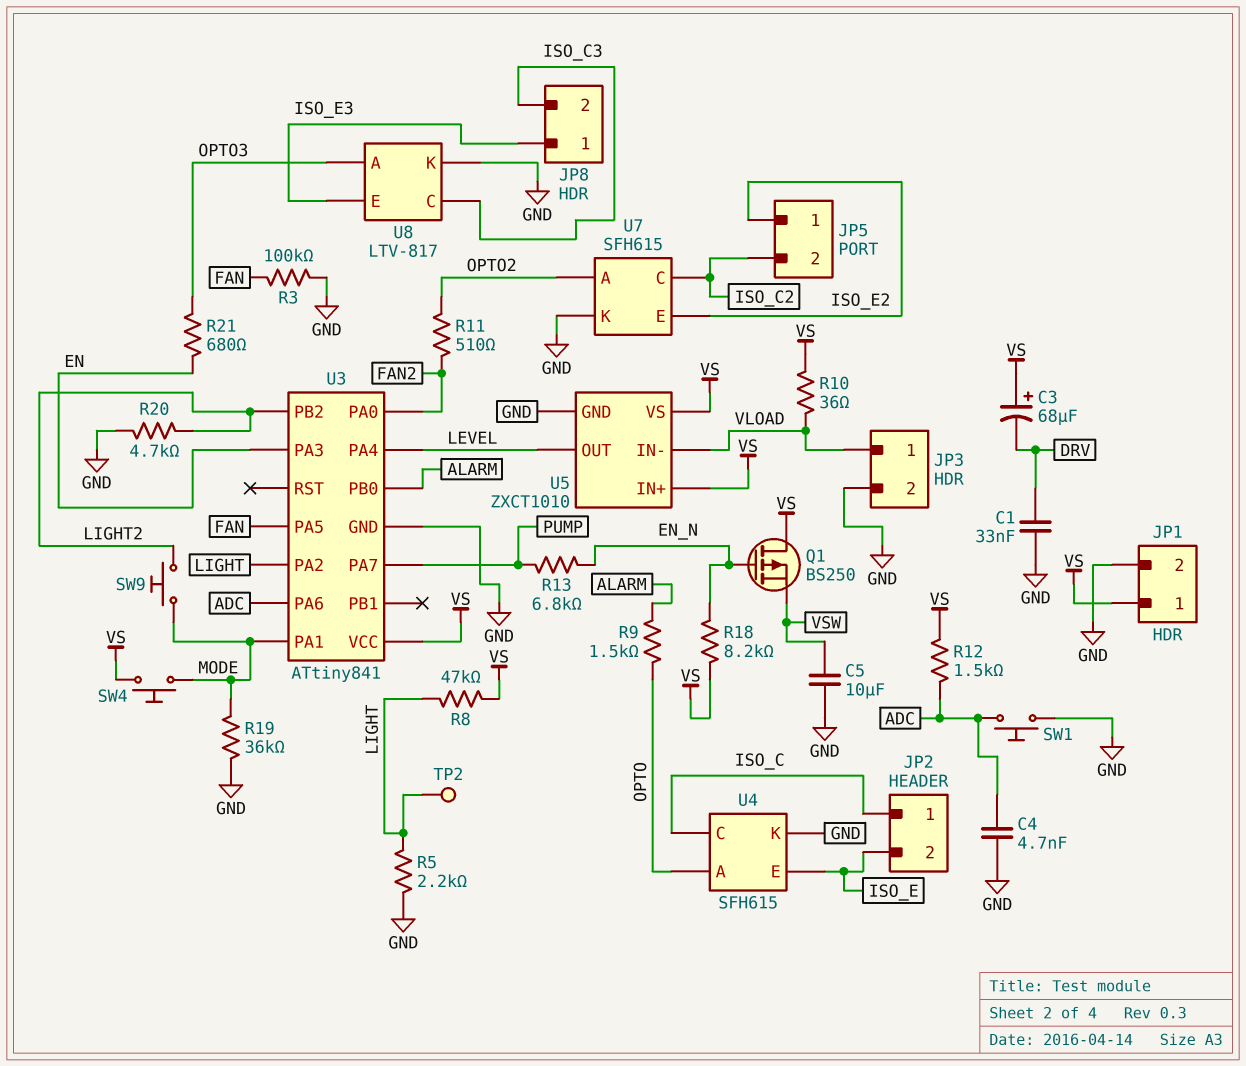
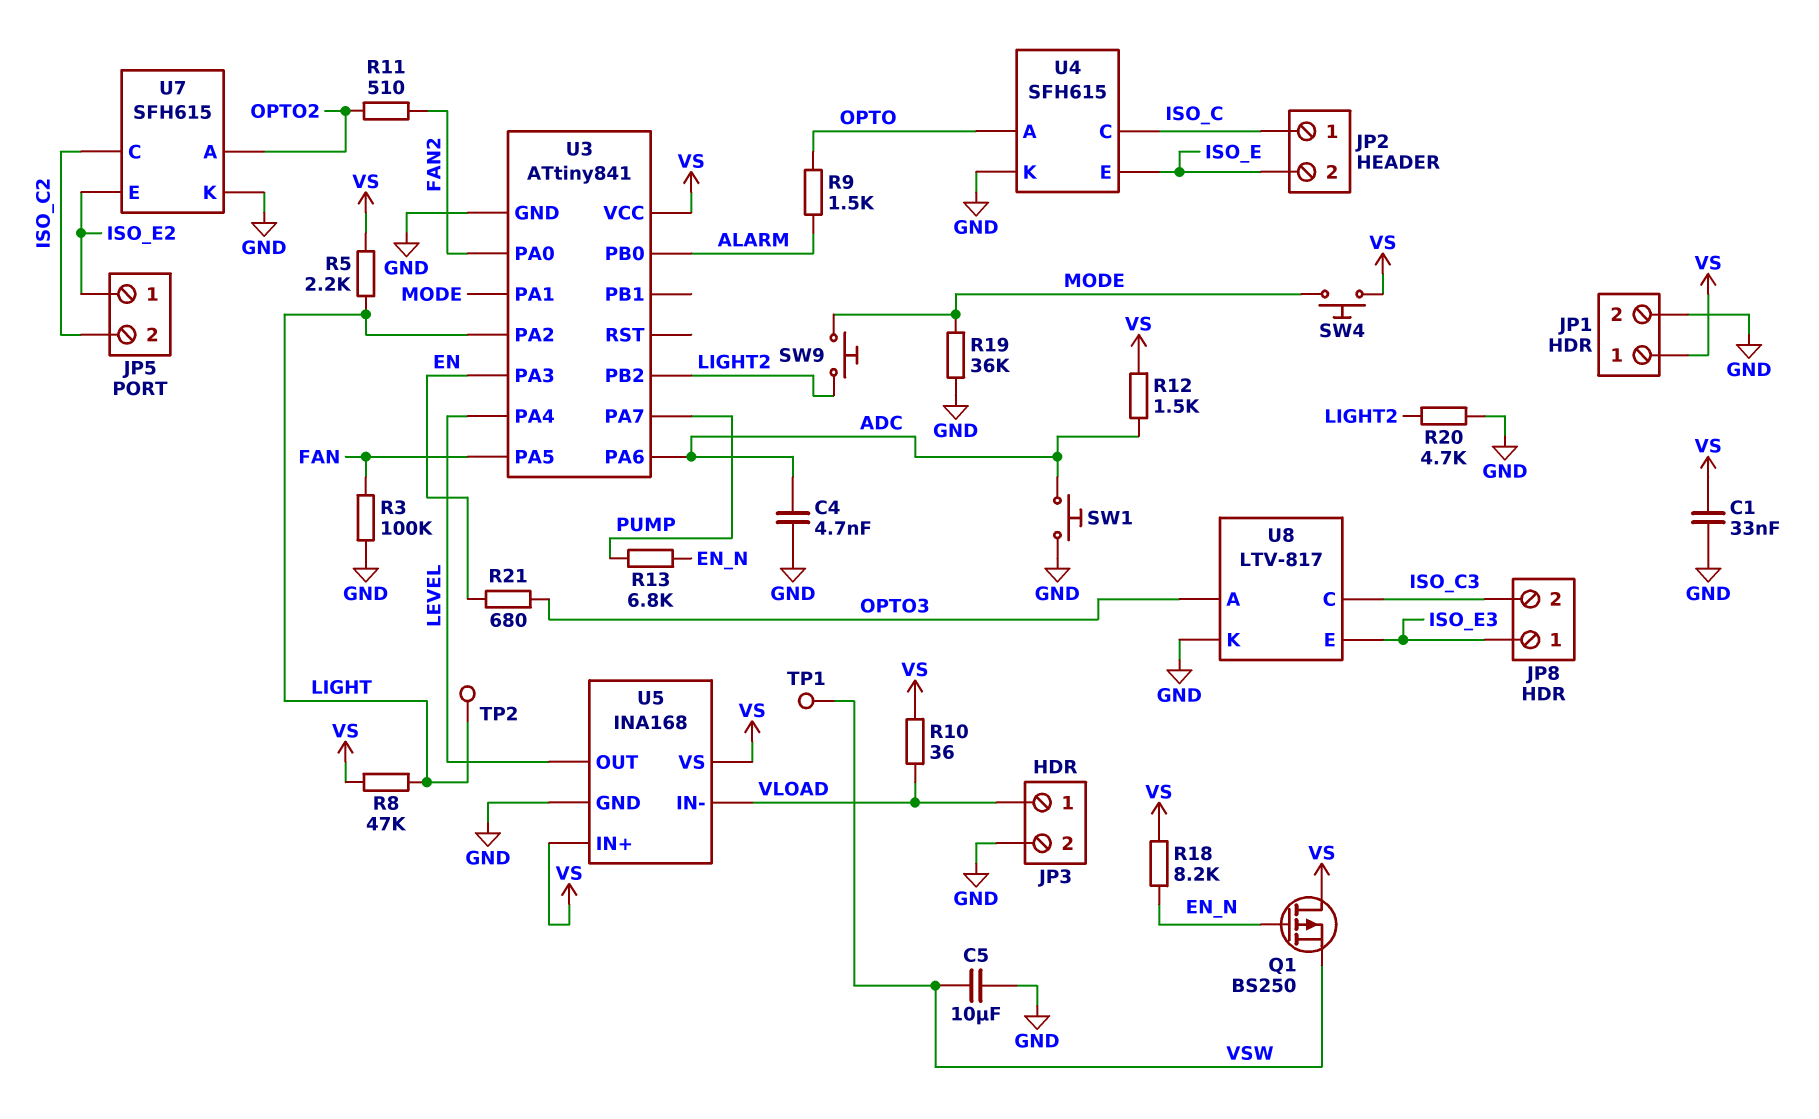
C1: 33nF (DRV, GND) -> 33nF (GND, VS)
C3: 68uF (plus VS, minus DRV) -> none
R5: 2.2k (GND, LIGHT) -> 2.2k (LIGHT, VS)
TP1: none -> test point (VSW)
U5: ZXCT1010 -> INA168

